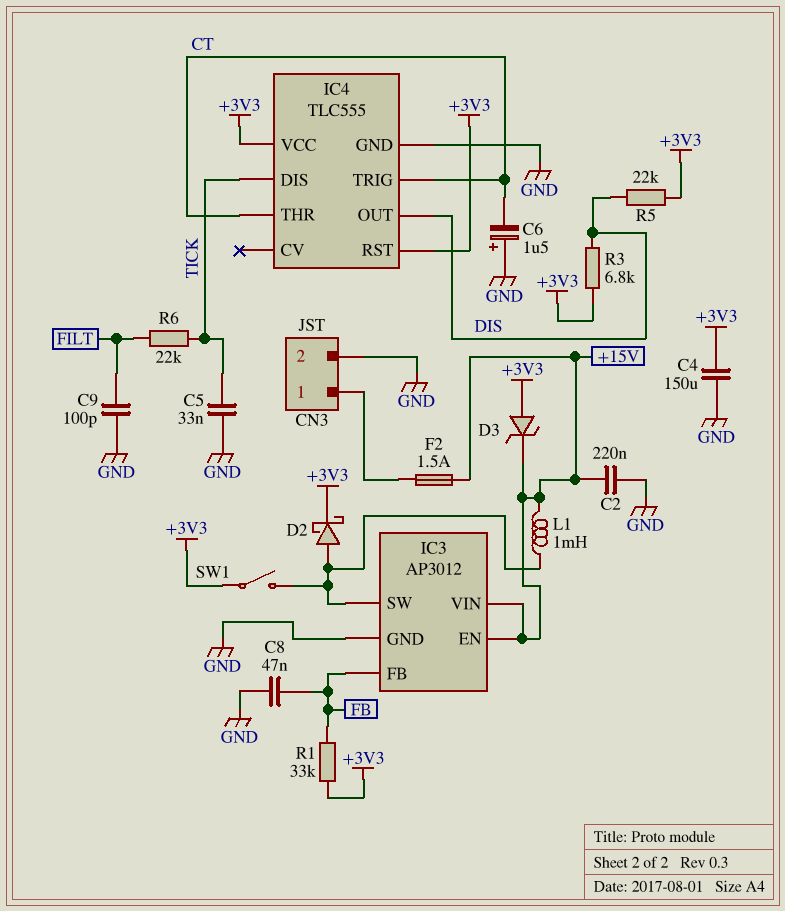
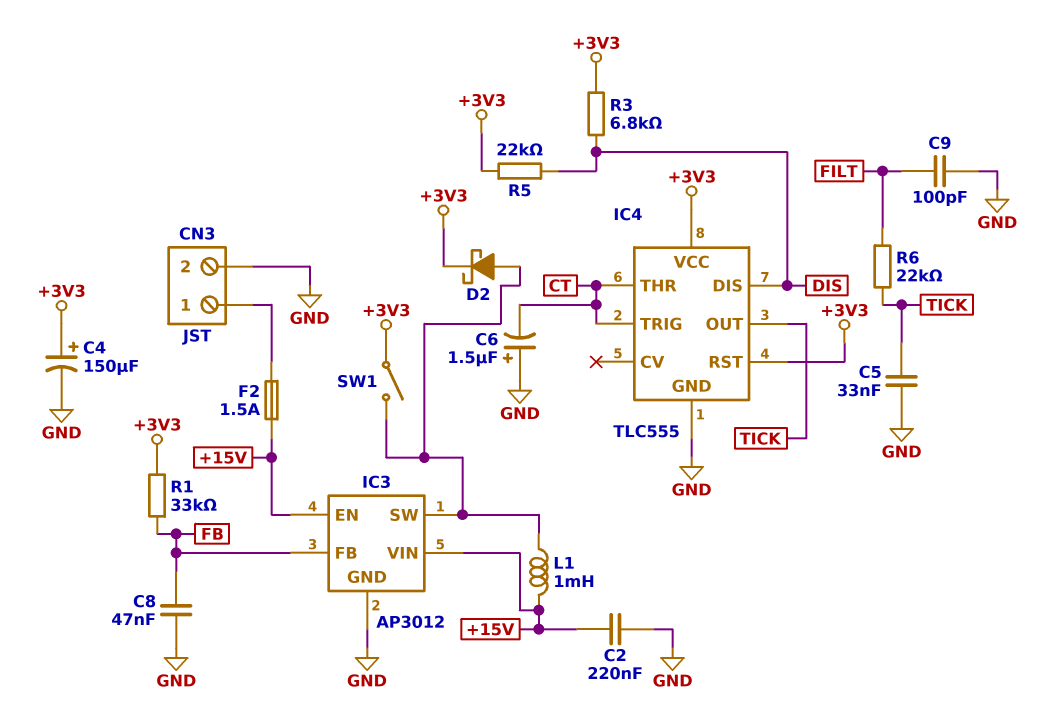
C4: 150uF (+3V3, GND) -> 150uF (plus +3V3, minus GND)
D3: zener (A +3V3, K +15V) -> none
IC4 pin DIS: TICK -> DIS
IC4 pin OUT: DIS -> TICK

